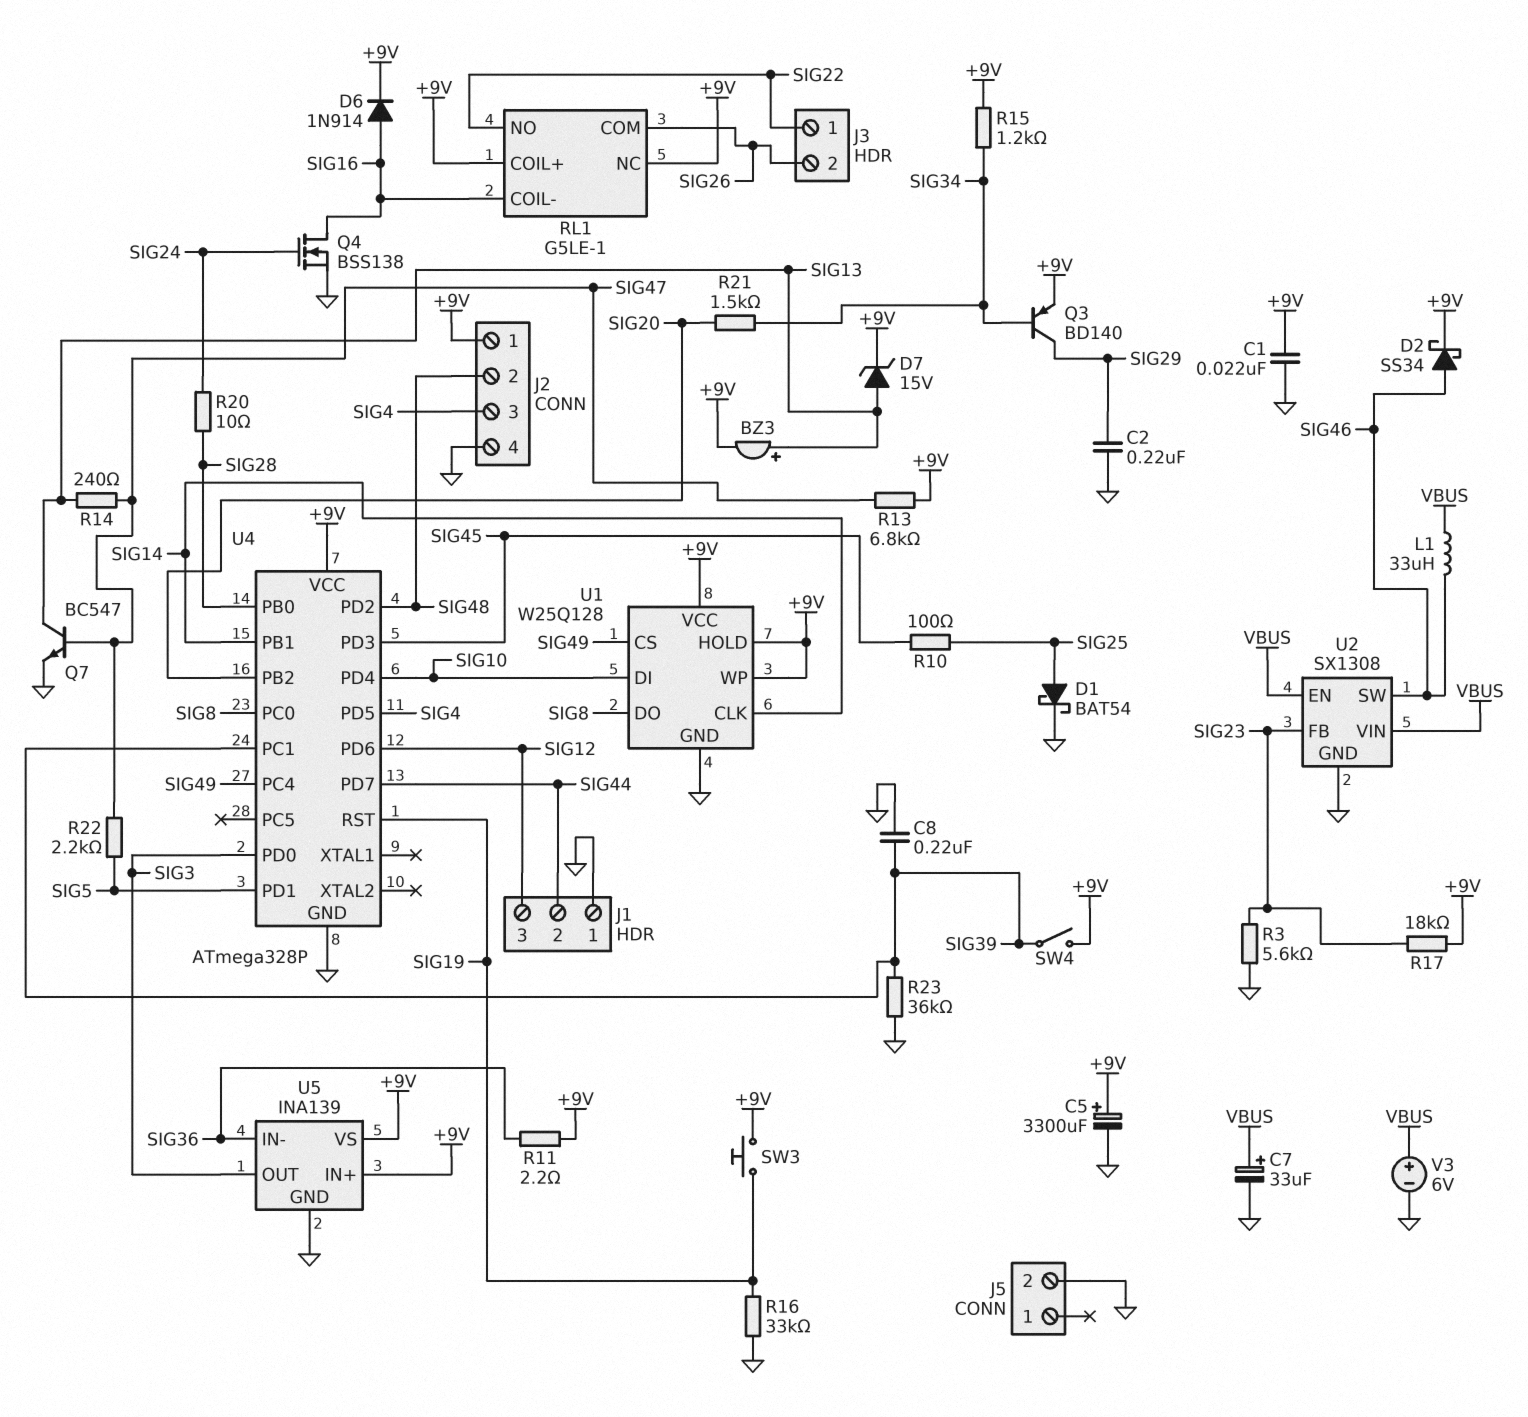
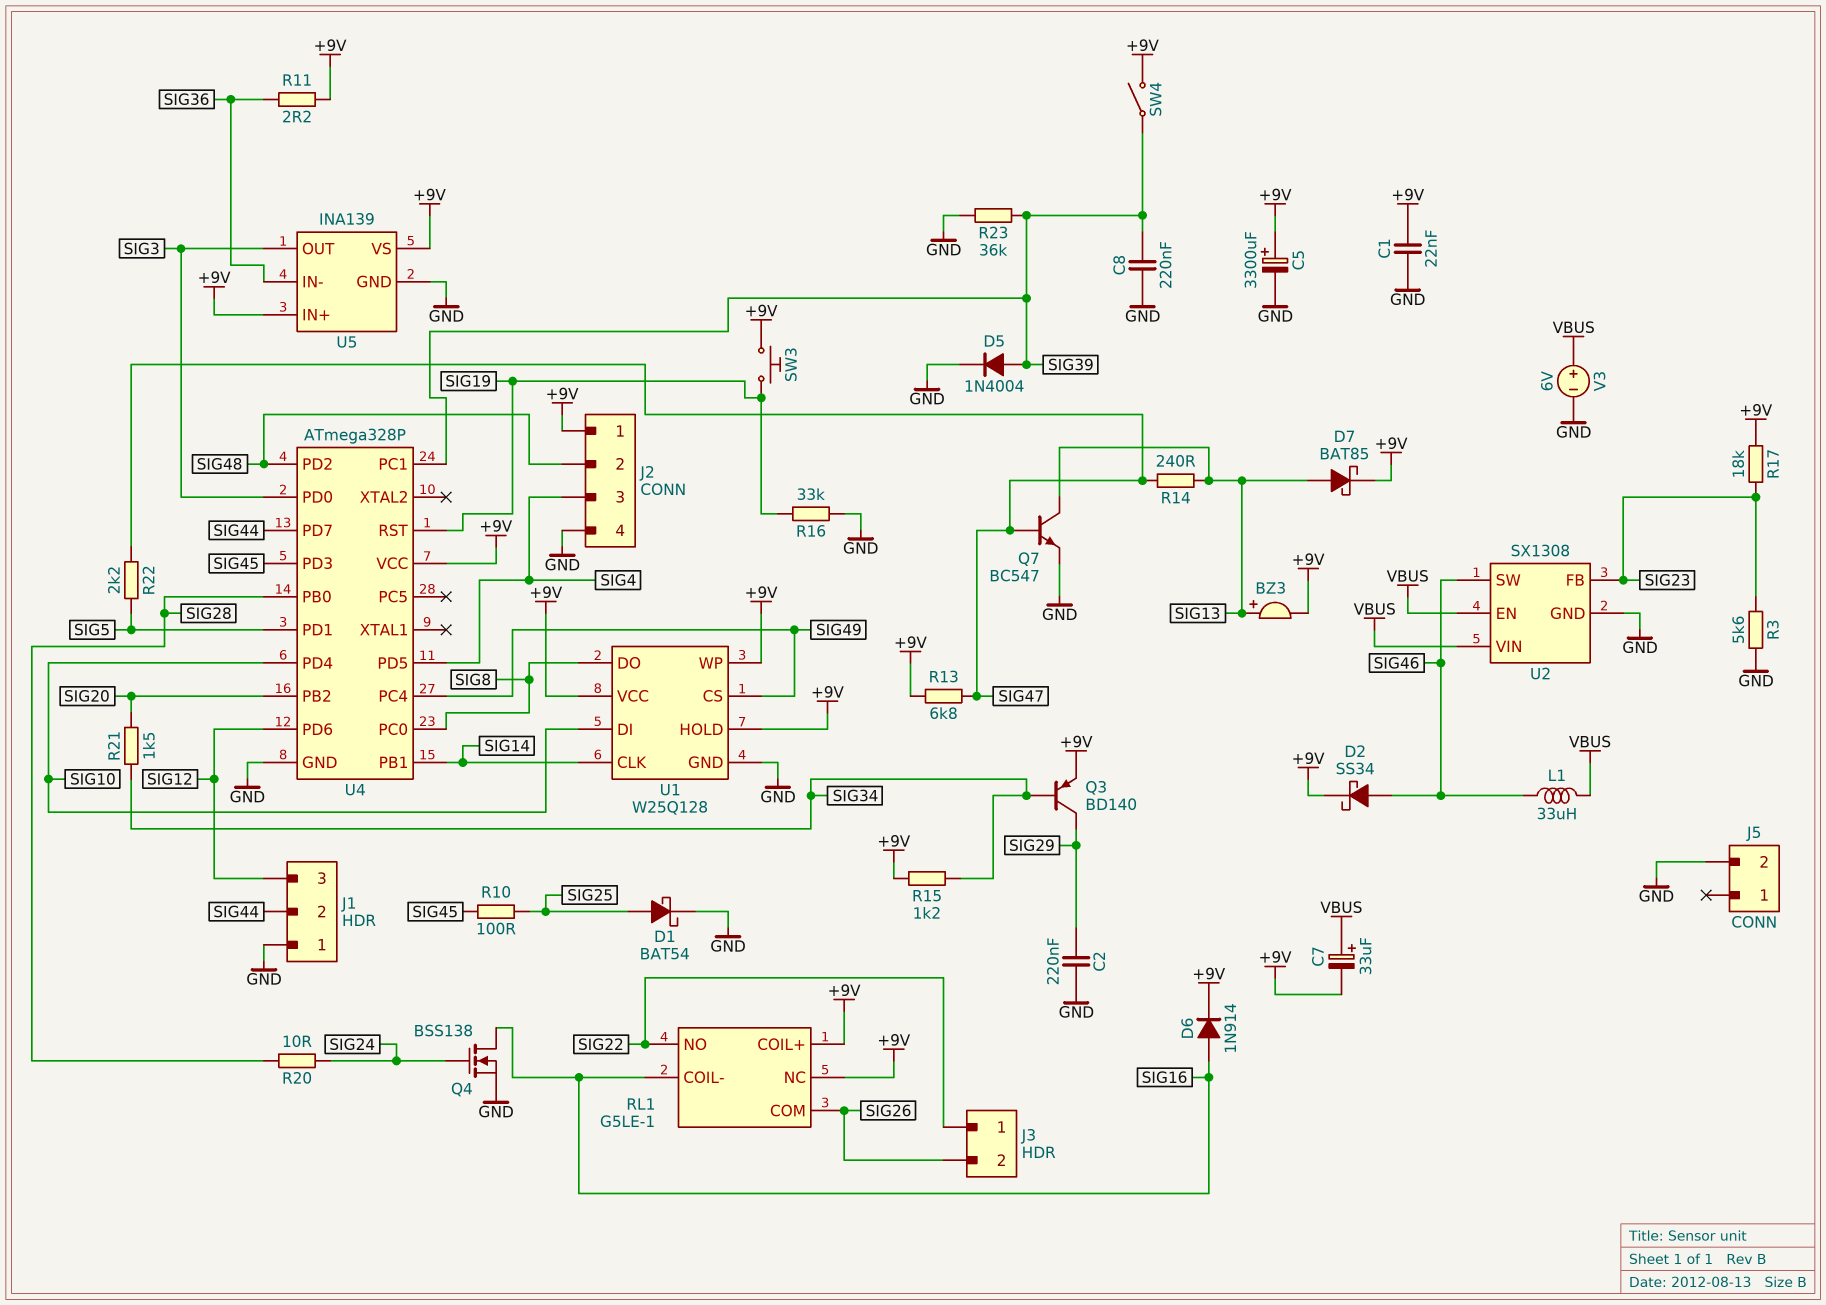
C7: 33uF (plus VBUS, minus GND) -> 33uF (plus VBUS, minus +9V)
D5: none -> diode 1N4004 (A SIG39, K GND)
D7: zener 15V (A SIG13, K +9V) -> schottky BAT85 (A SIG13, K +9V)

